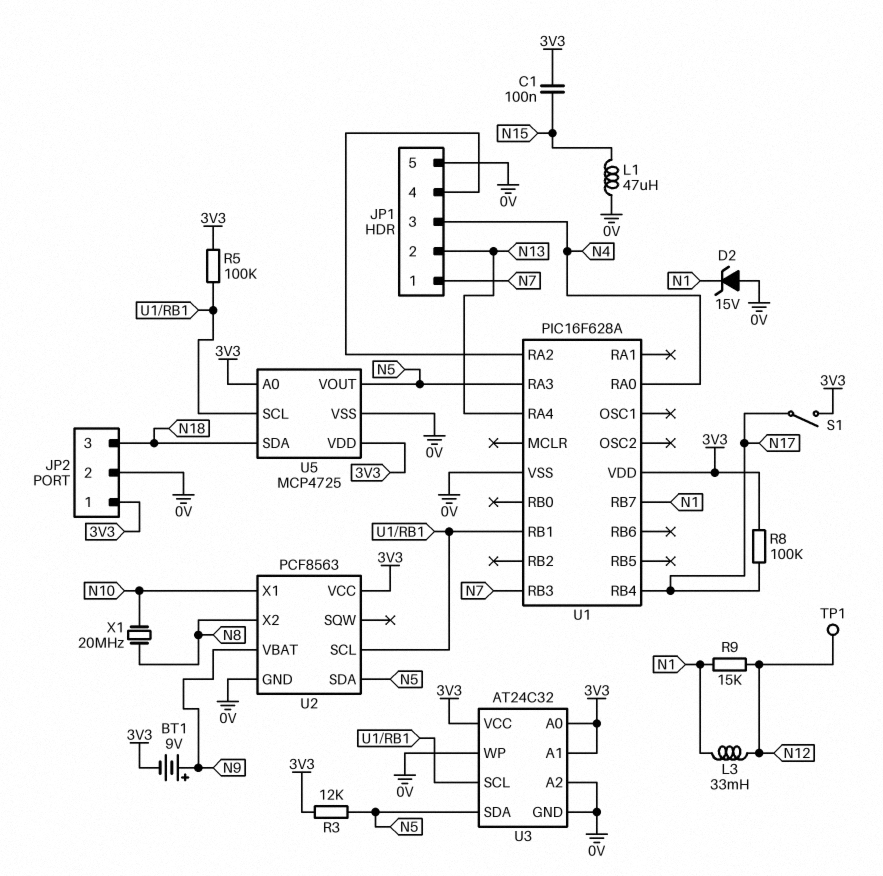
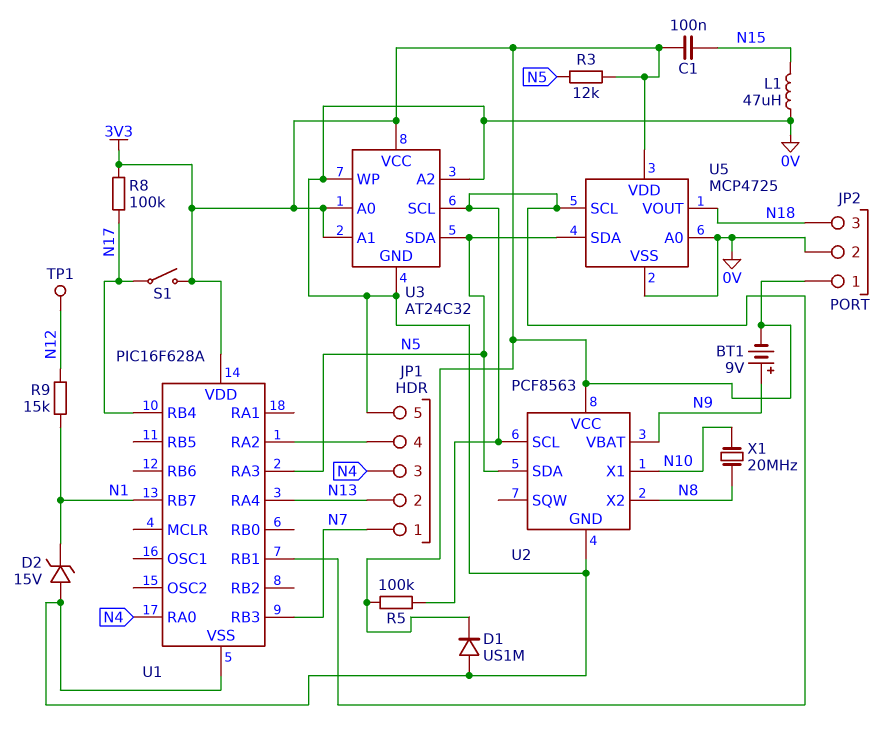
D1: none -> diode US1M (A 0V, K 3V3)
L3: 33mH (N1, N12) -> none
U5 pin A0: 3V3 -> 0V
U5 pin SDA: N18 -> N5
U5 pin VOUT: N5 -> N18

